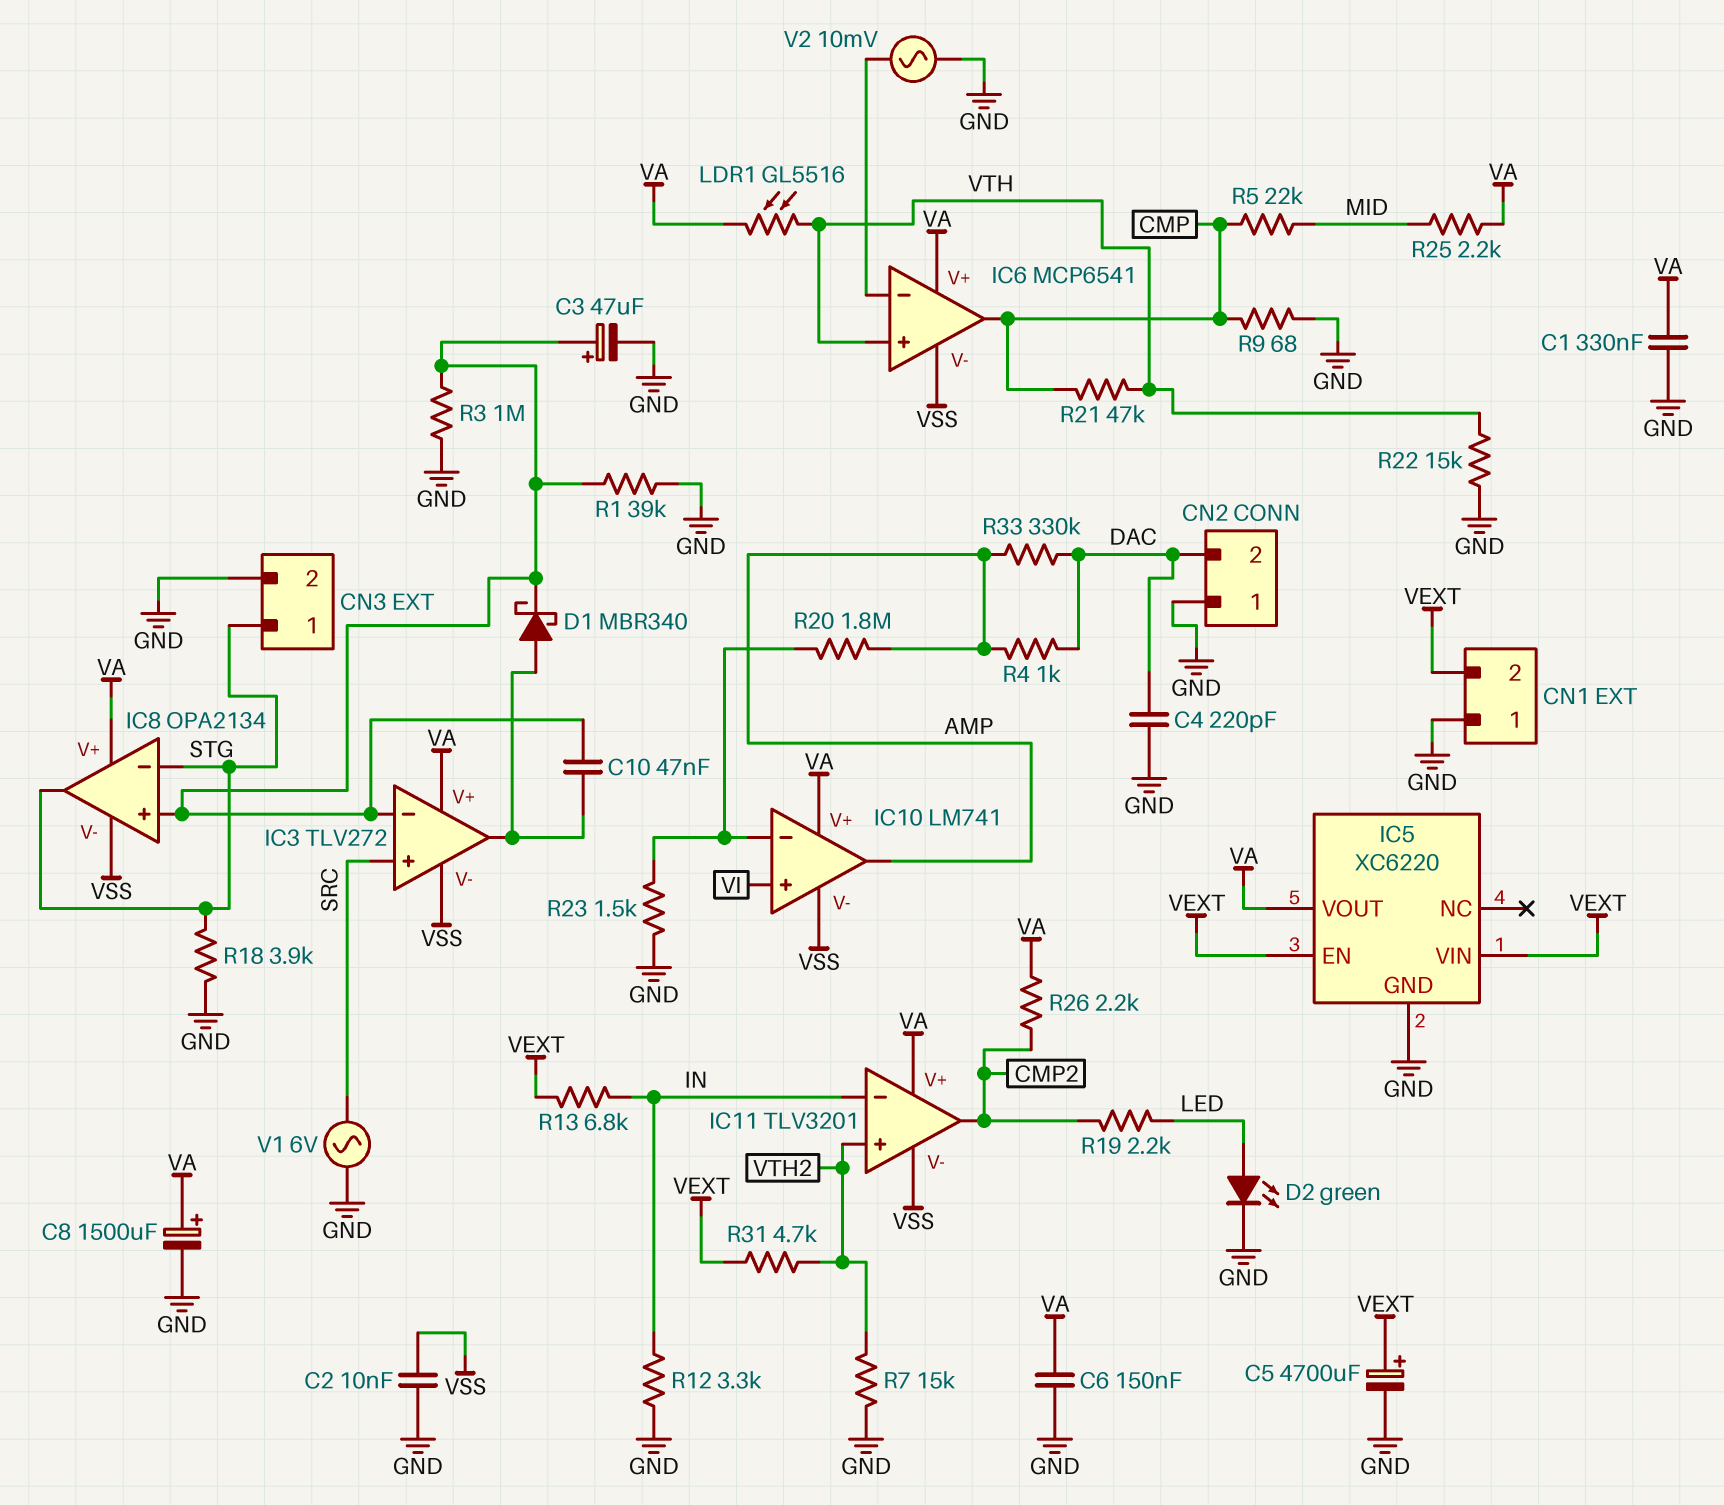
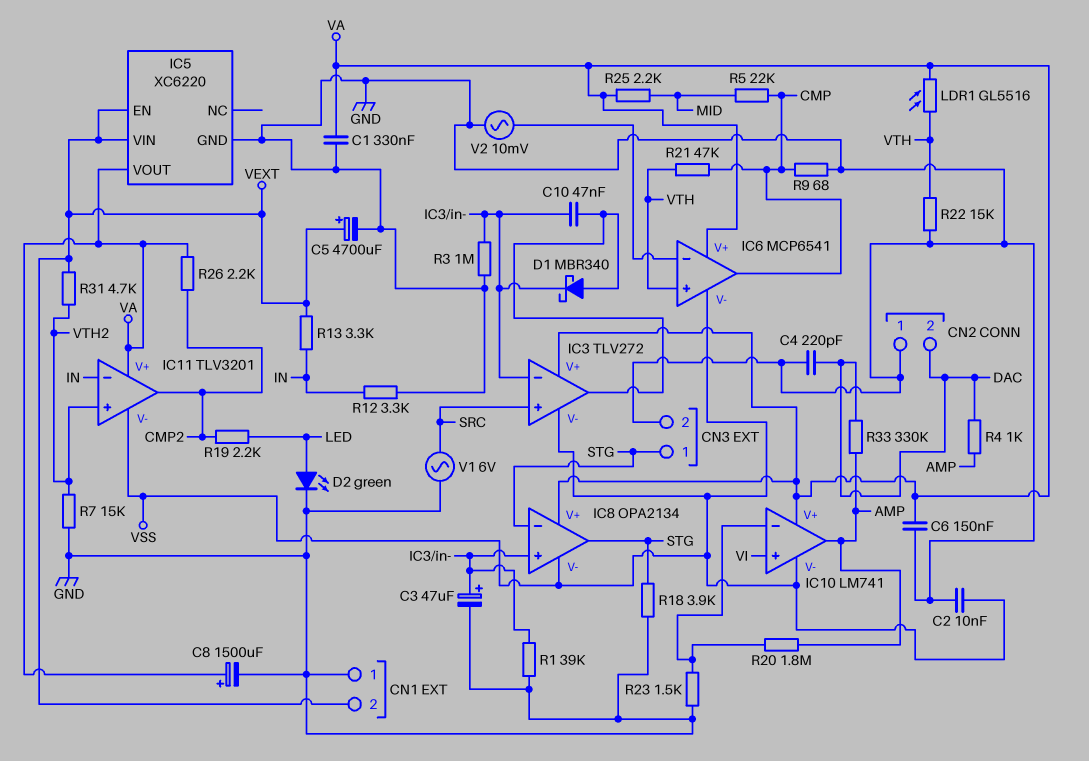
R13: 6.8k (IN, VEXT) -> 3.3k (IN, VEXT)

